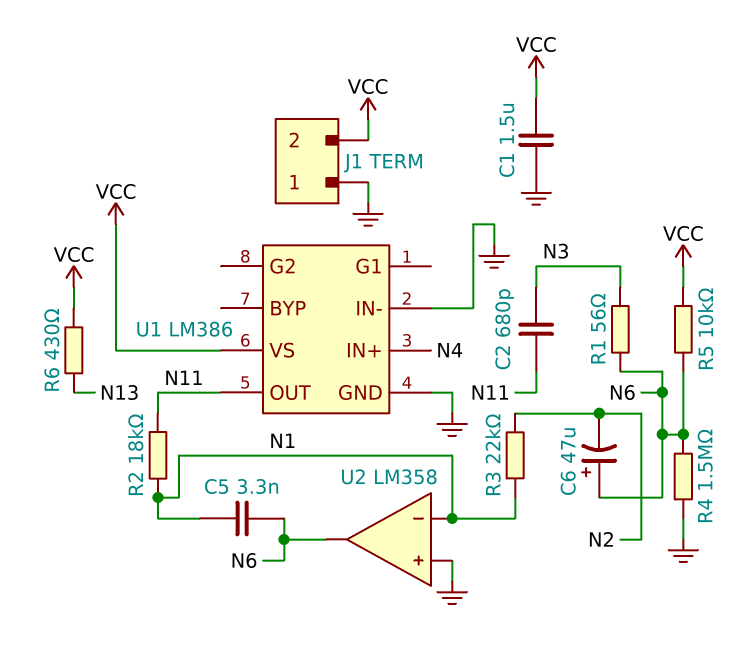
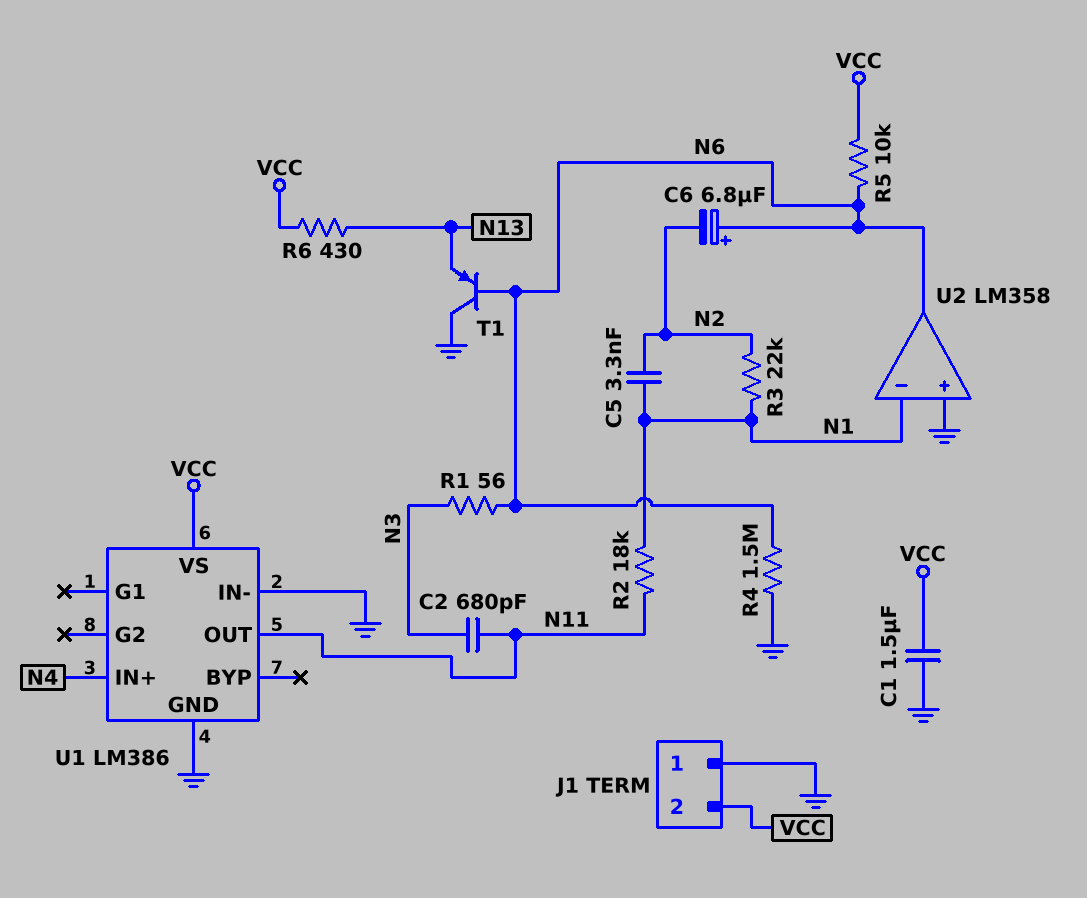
C5: 3.3nF (N1, N6) -> 3.3nF (N1, N2)
C6: 47uF (plus N6, minus N2) -> 6.8uF (plus N6, minus N2)
T1: none -> PNP (B N6, C GND, E N13)

